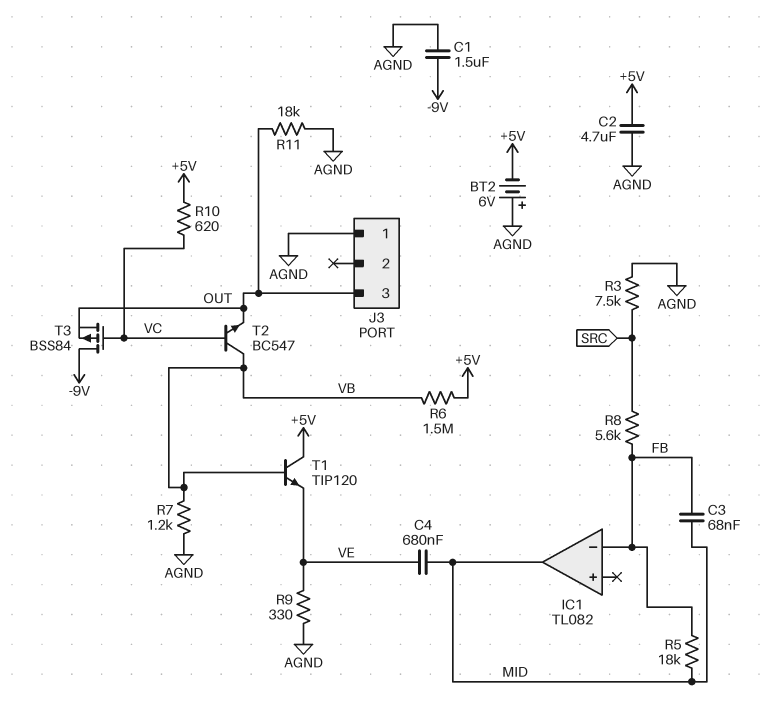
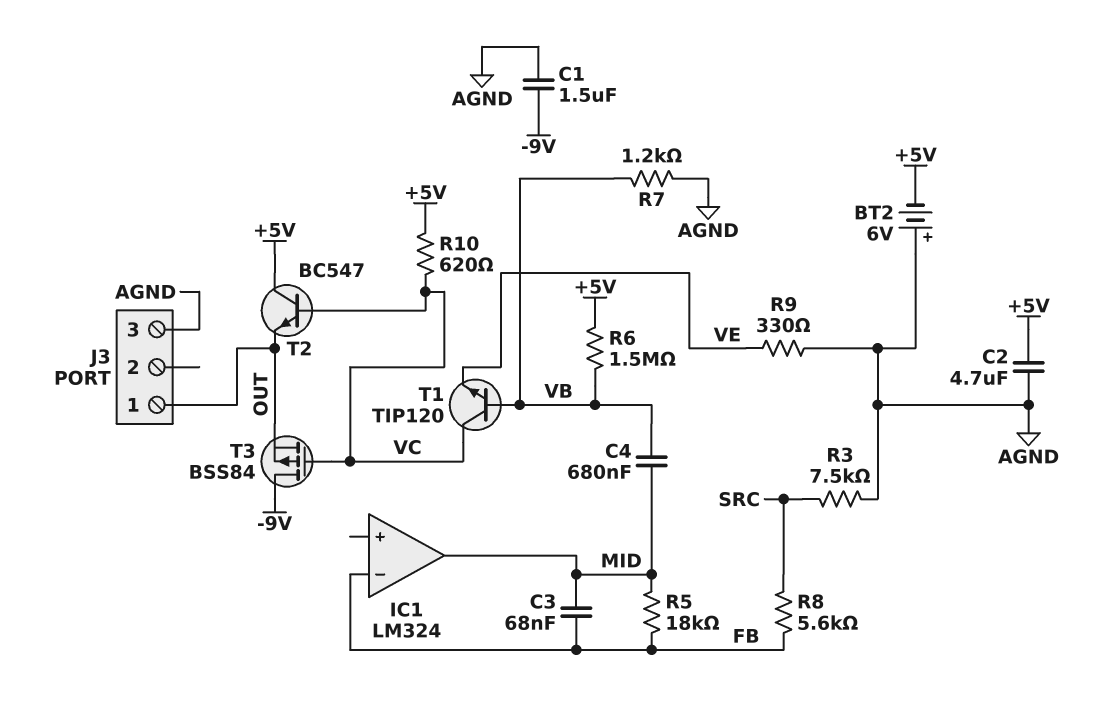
C4: 680nF (MID, VE) -> 680nF (MID, VB)
IC1: TL082 -> LM324
J3 pin 1: AGND -> OUT
J3 pin 3: OUT -> AGND
R11: 18k (AGND, OUT) -> none
T1: NPN TIP120 (B VB, C +5V, E VE) -> NPN TIP120 (B VB, C VC, E VE)
T2: NPN BC547 (B VC, C VB, E OUT) -> NPN BC547 (B VC, C +5V, E OUT)

